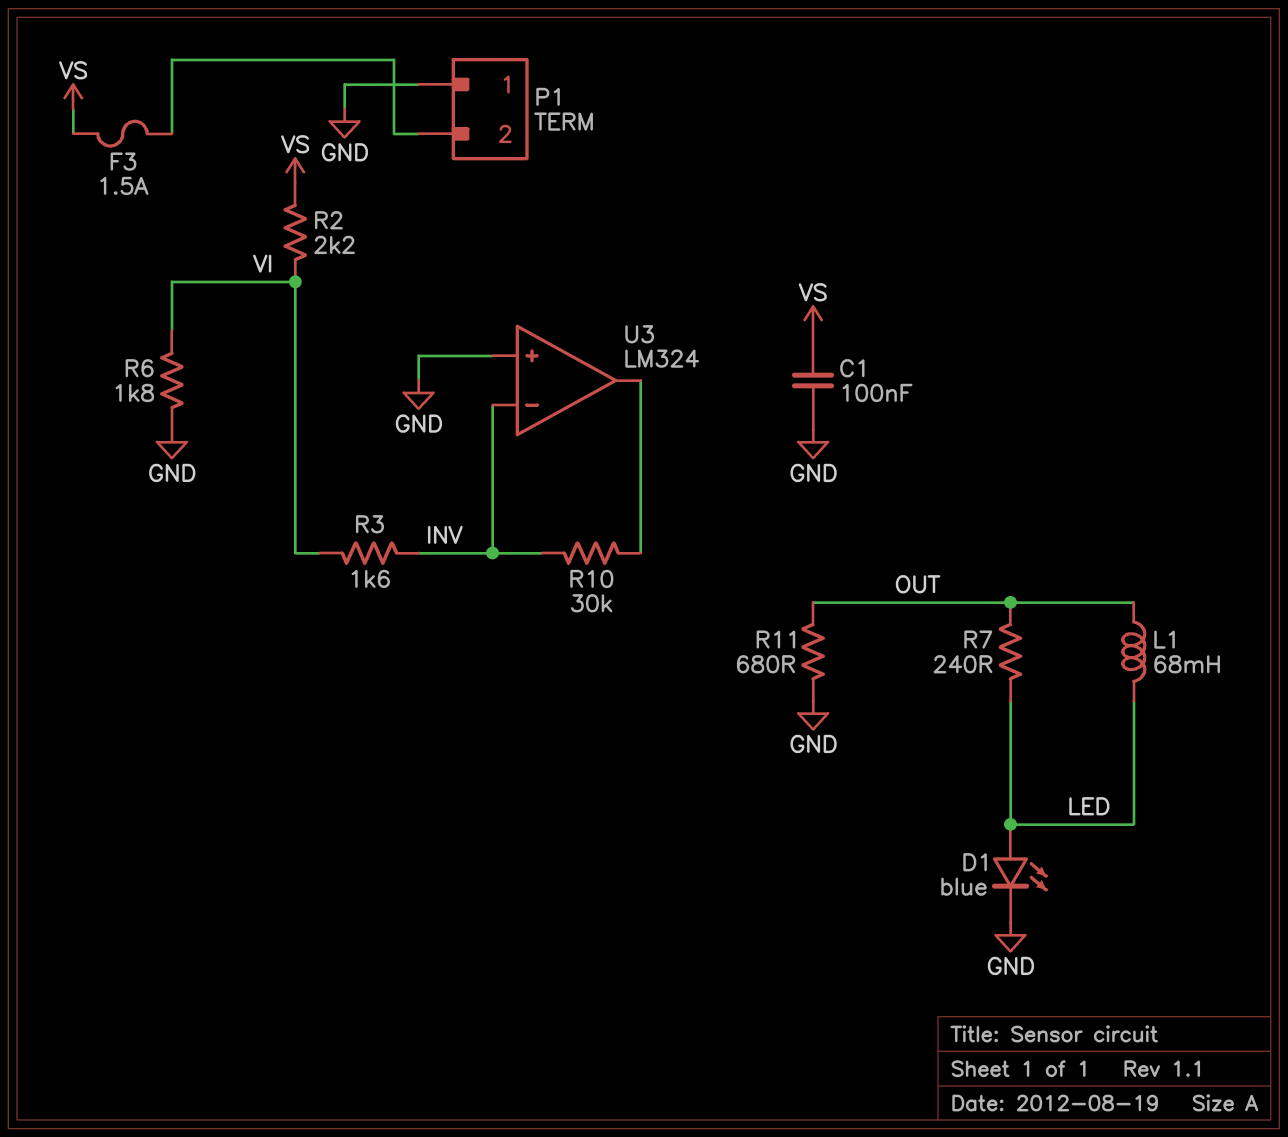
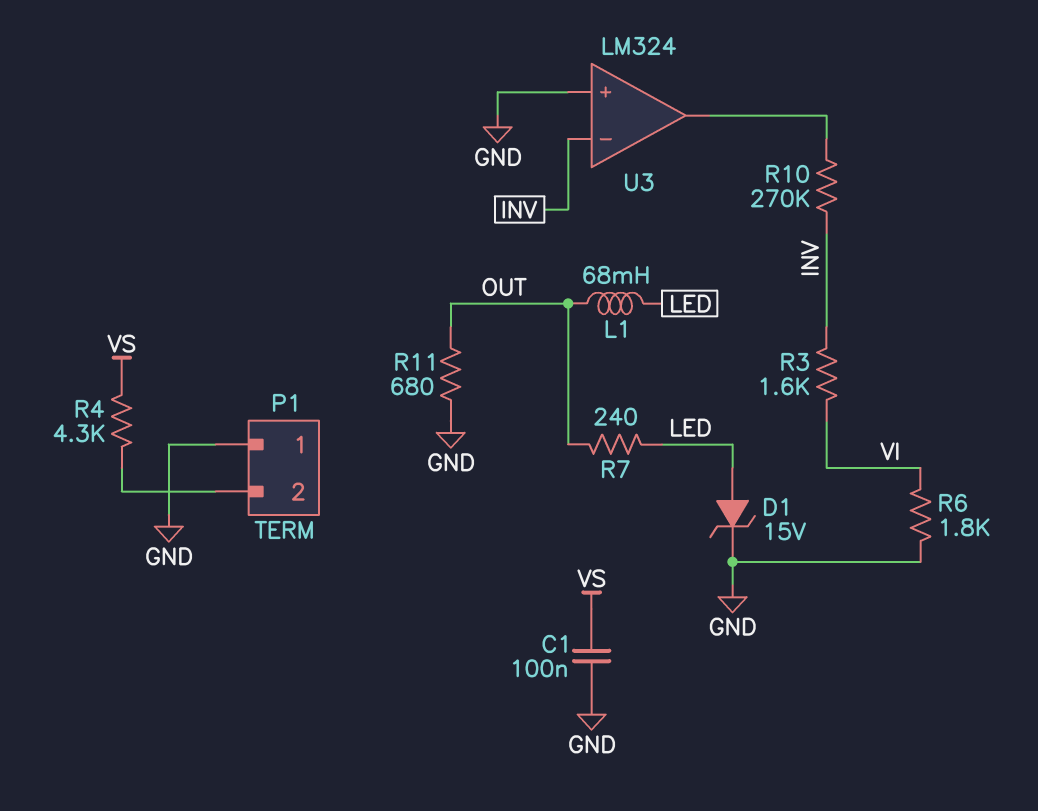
D1: LED blue (A LED, K GND) -> zener 15V (A LED, K GND)
F3: 1.5A (P1/2, VS) -> none
R2: 2.2k (VI, VS) -> none
R4: none -> 4.3k (P1/2, VS)
R10: 30k (INV, U3/out) -> 270k (INV, U3/out)

